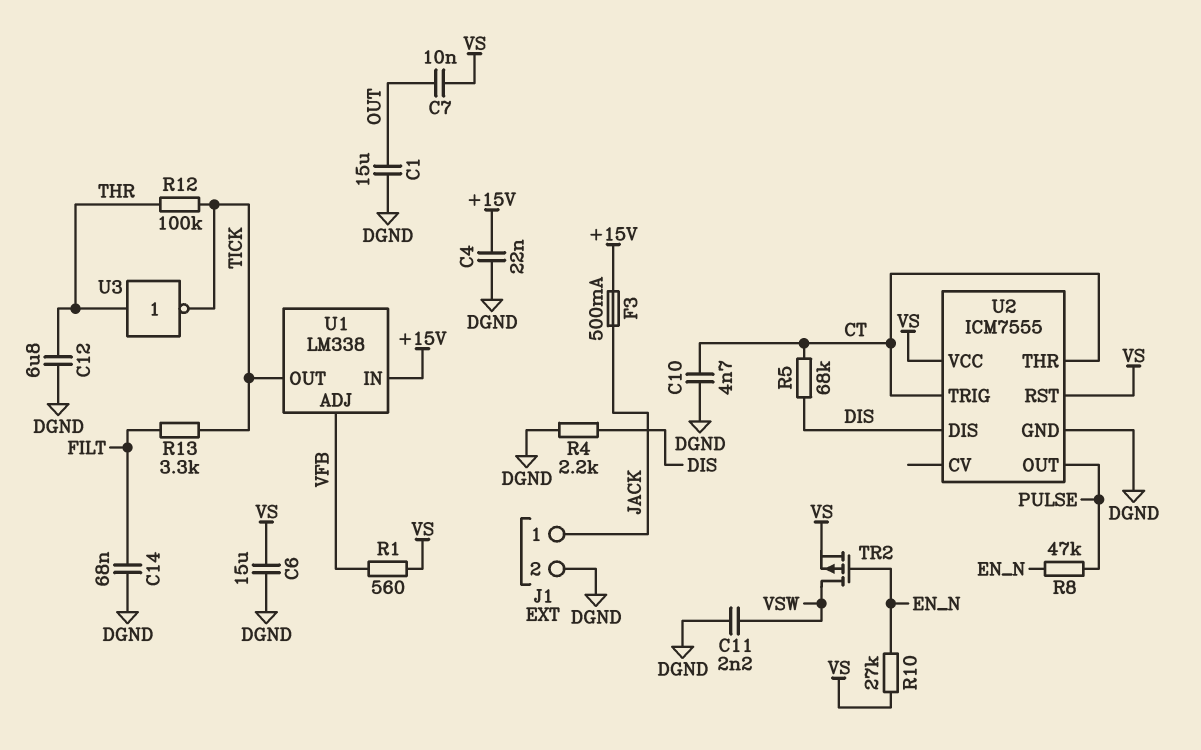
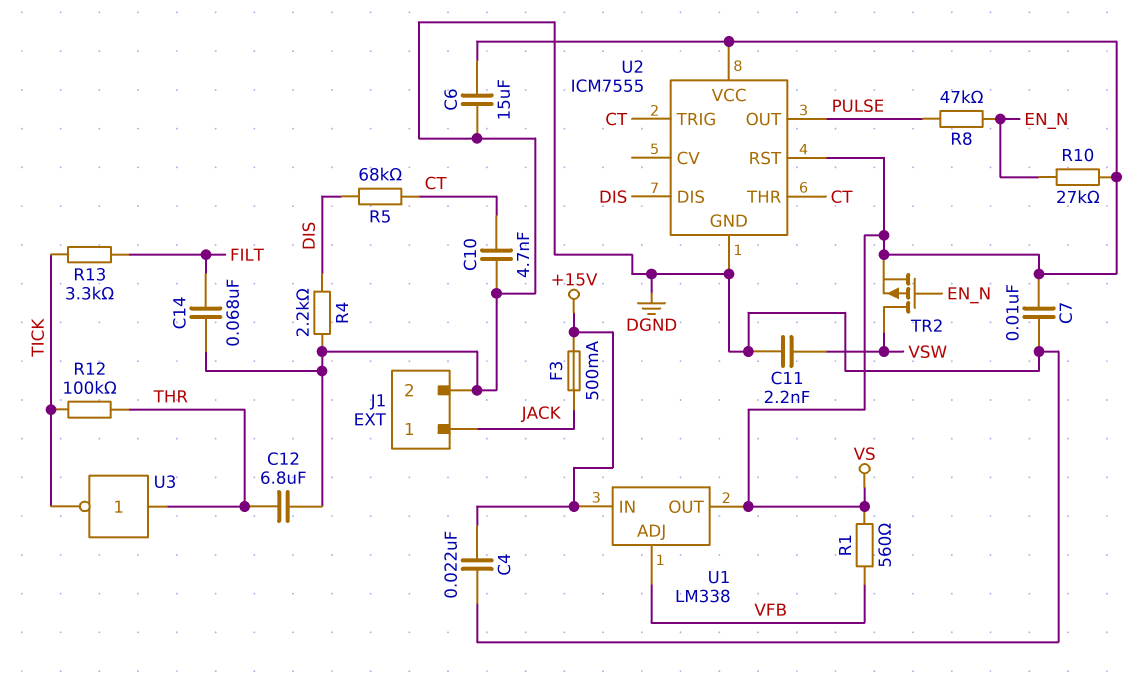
C1: 15uF (DGND, OUT) -> none
C7: 10nF (OUT, VS) -> 10nF (DGND, VS)
U1 pin OUT: TICK -> VS

